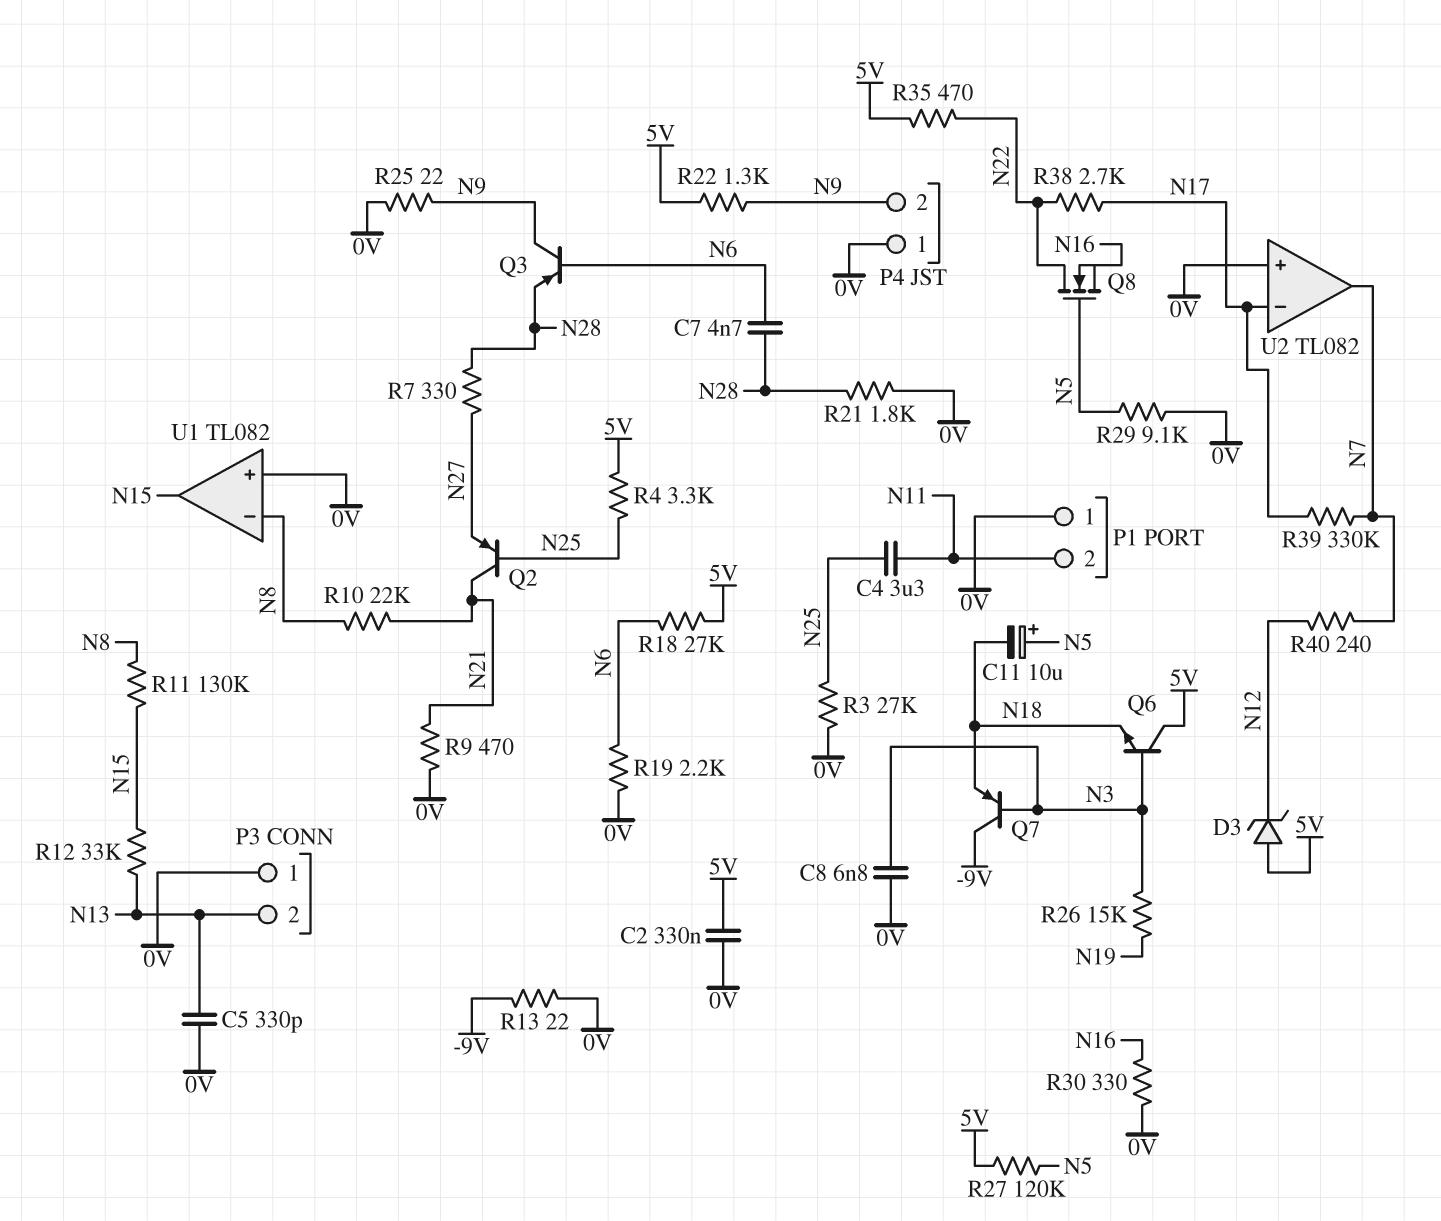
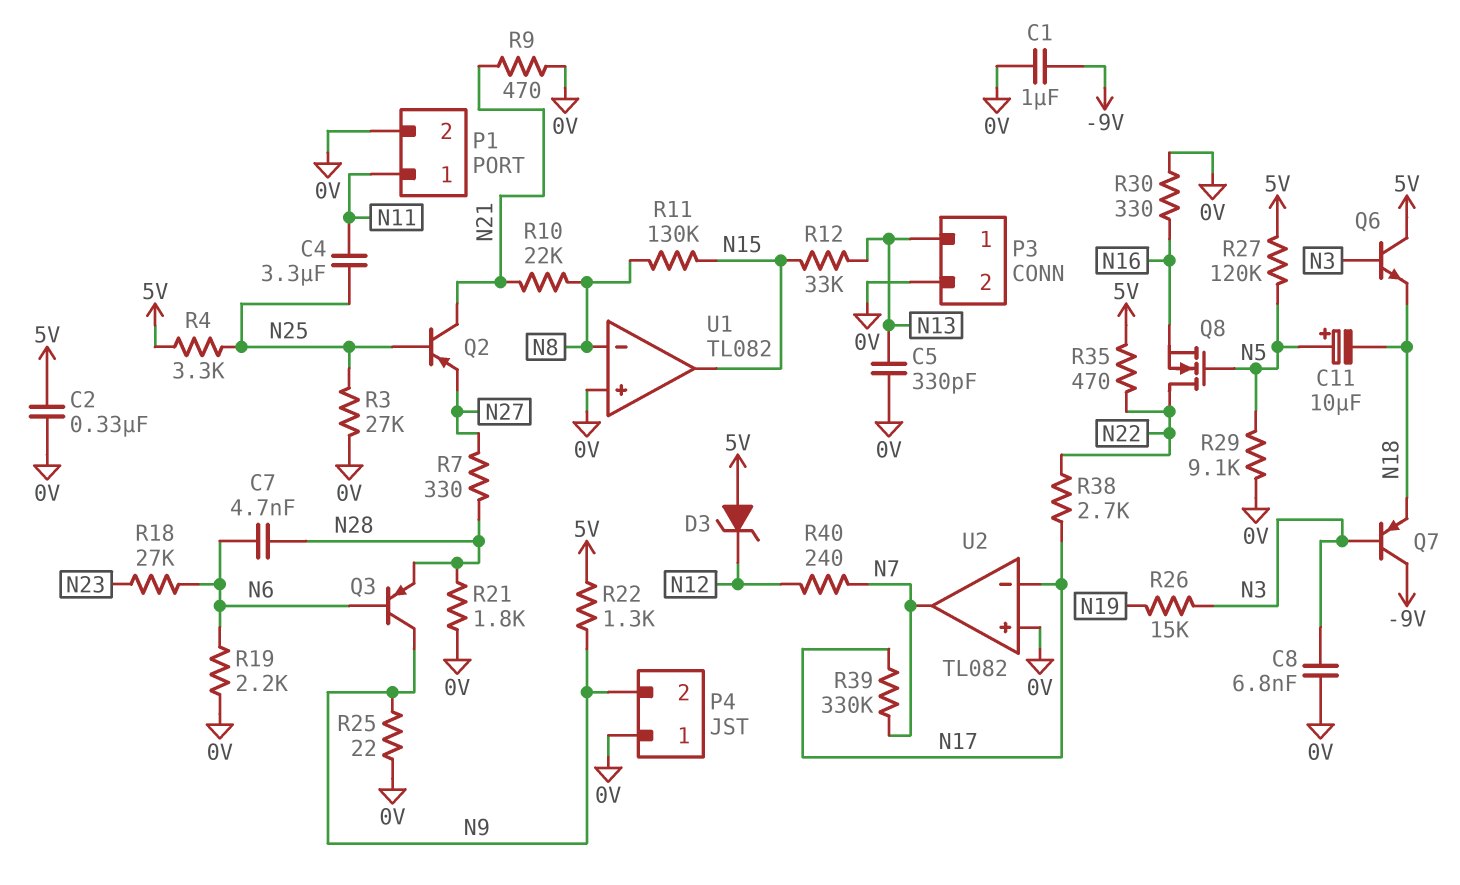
C1: none -> 1uF (-9V, 0V)
P1 pin 1: 0V -> N11
P1 pin 2: N11 -> 0V
P3 pin 1: 0V -> N13
P3 pin 2: N13 -> 0V
R13: 22 (-9V, 0V) -> none
R18: 27k (5V, N6) -> 27k (N6, N23)

